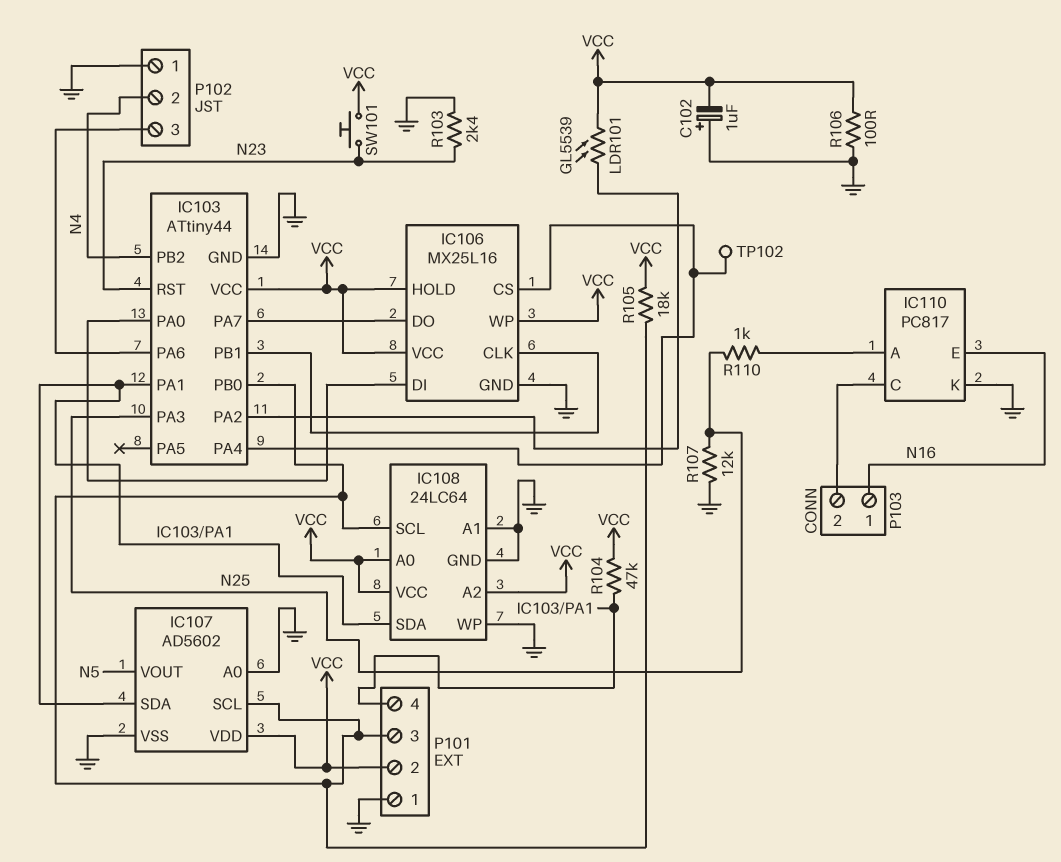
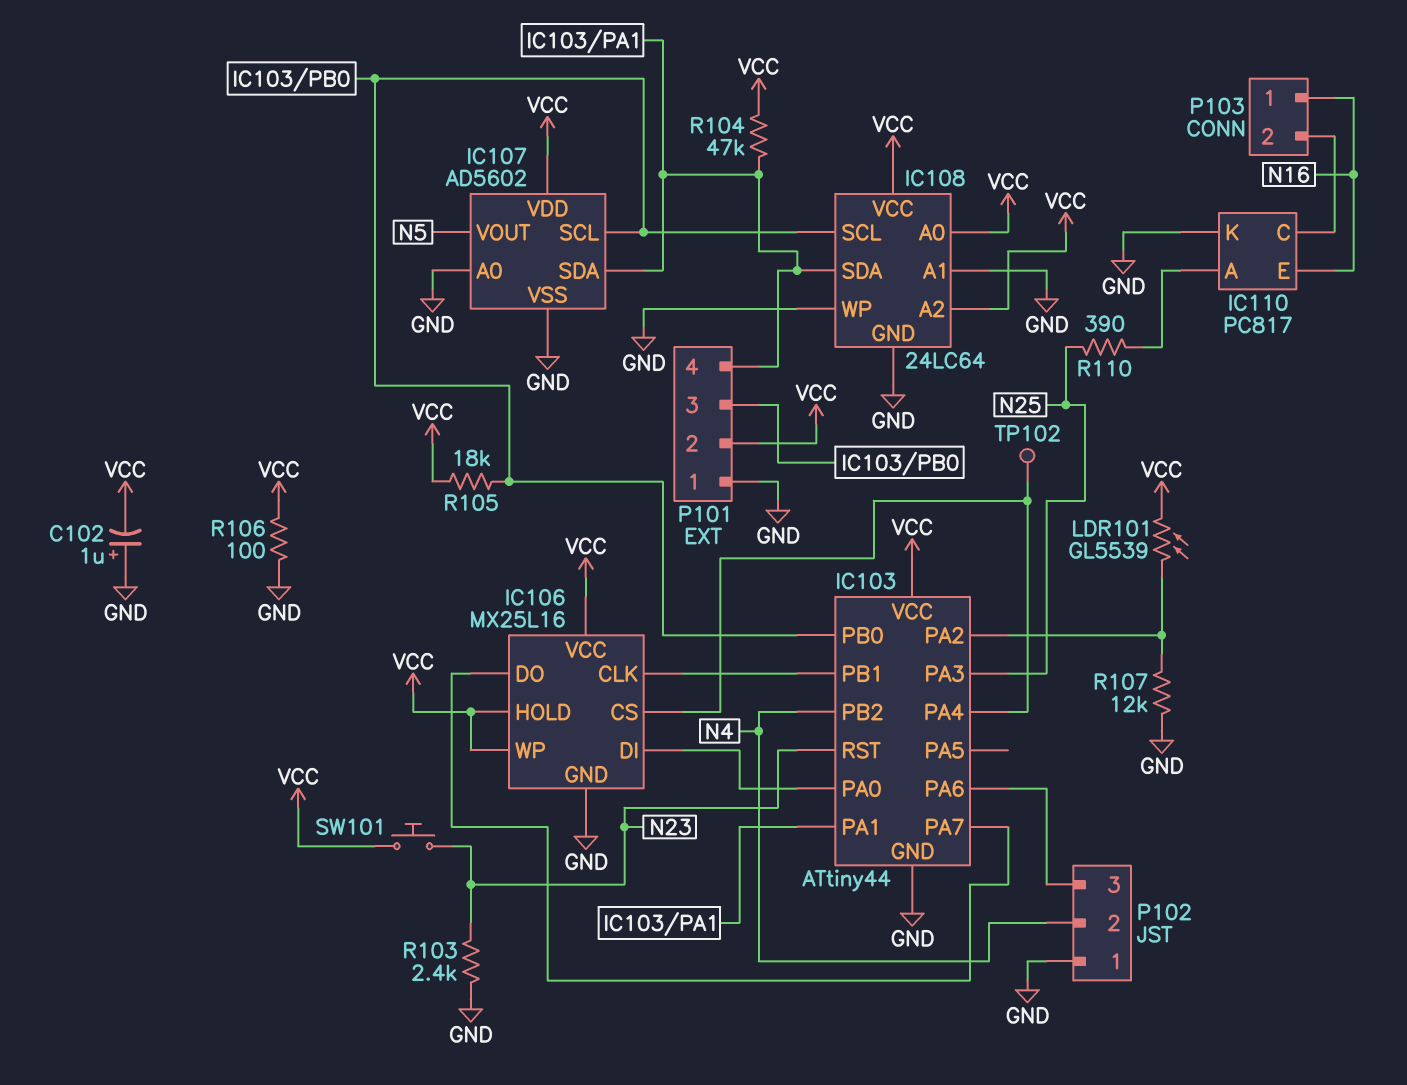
R107: 12k (GND, N25) -> 12k (GND, IC103/PA2)
R110: 1k (IC110/A, N25) -> 390 (IC110/A, N25)

